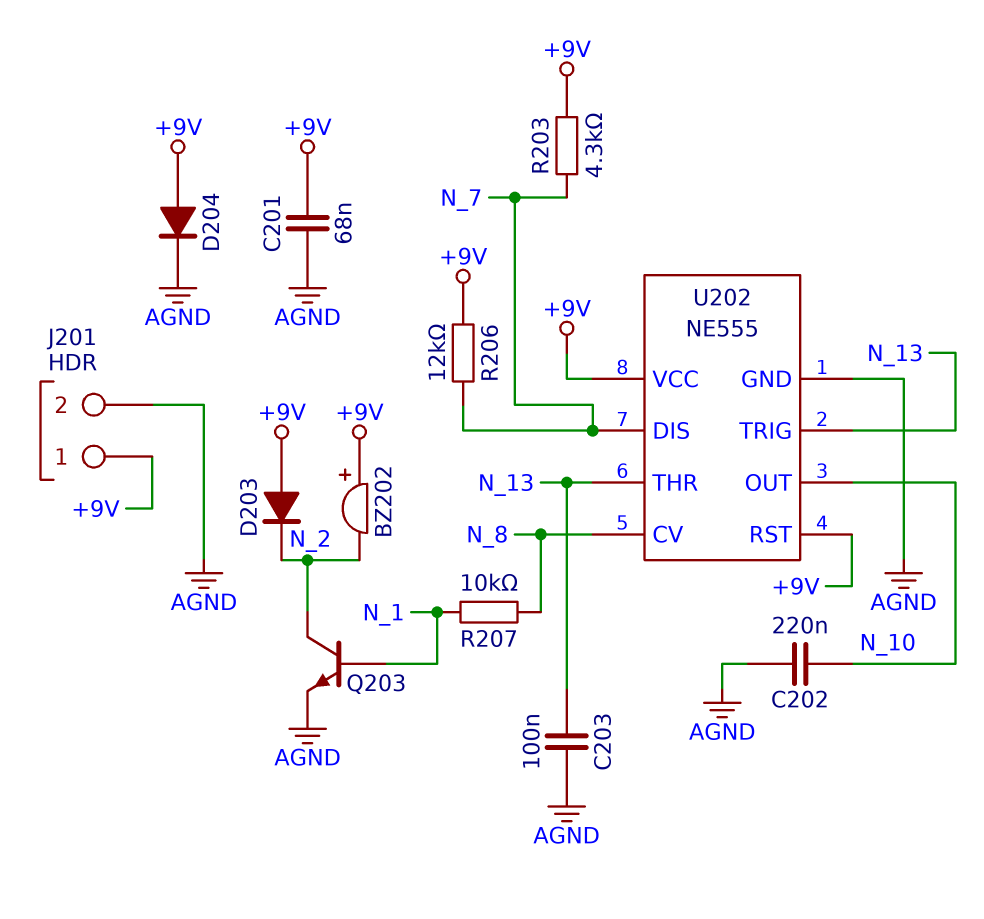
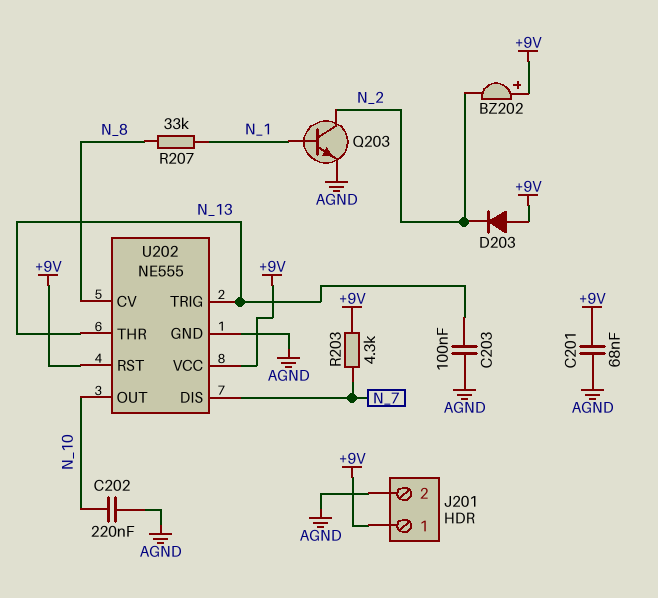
D204: diode (A +9V, K AGND) -> none
R206: 12k (+9V, N_7) -> none
R207: 10k (N_1, N_8) -> 33k (N_1, N_8)

